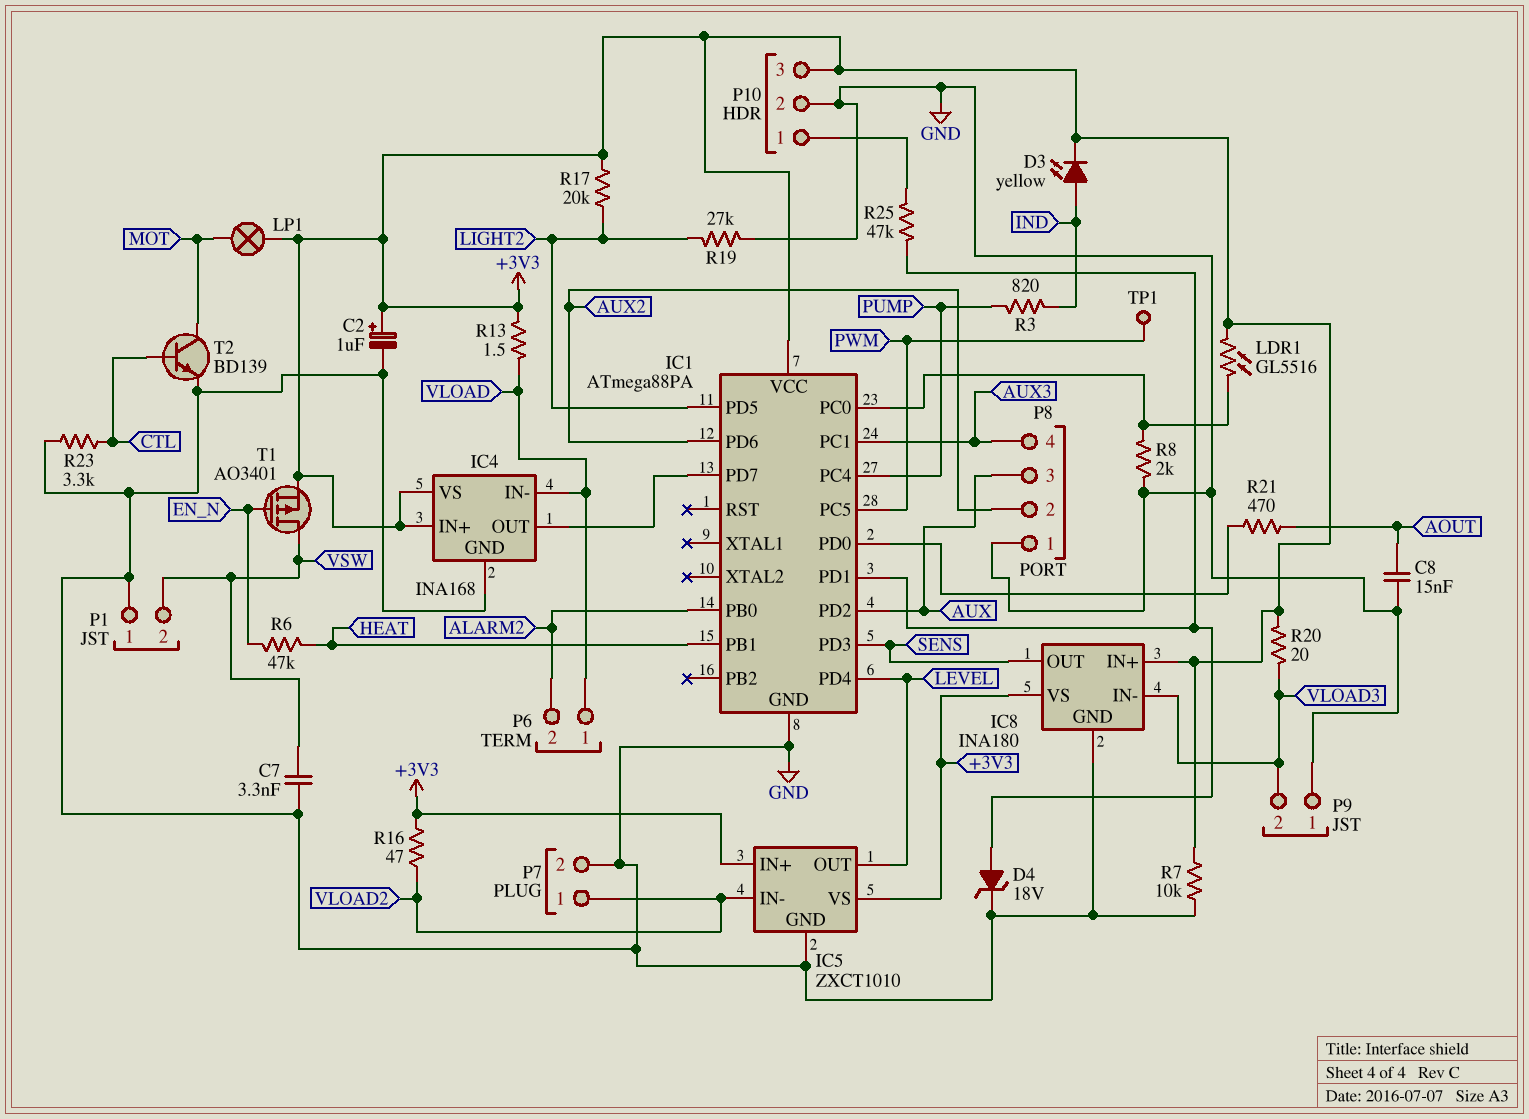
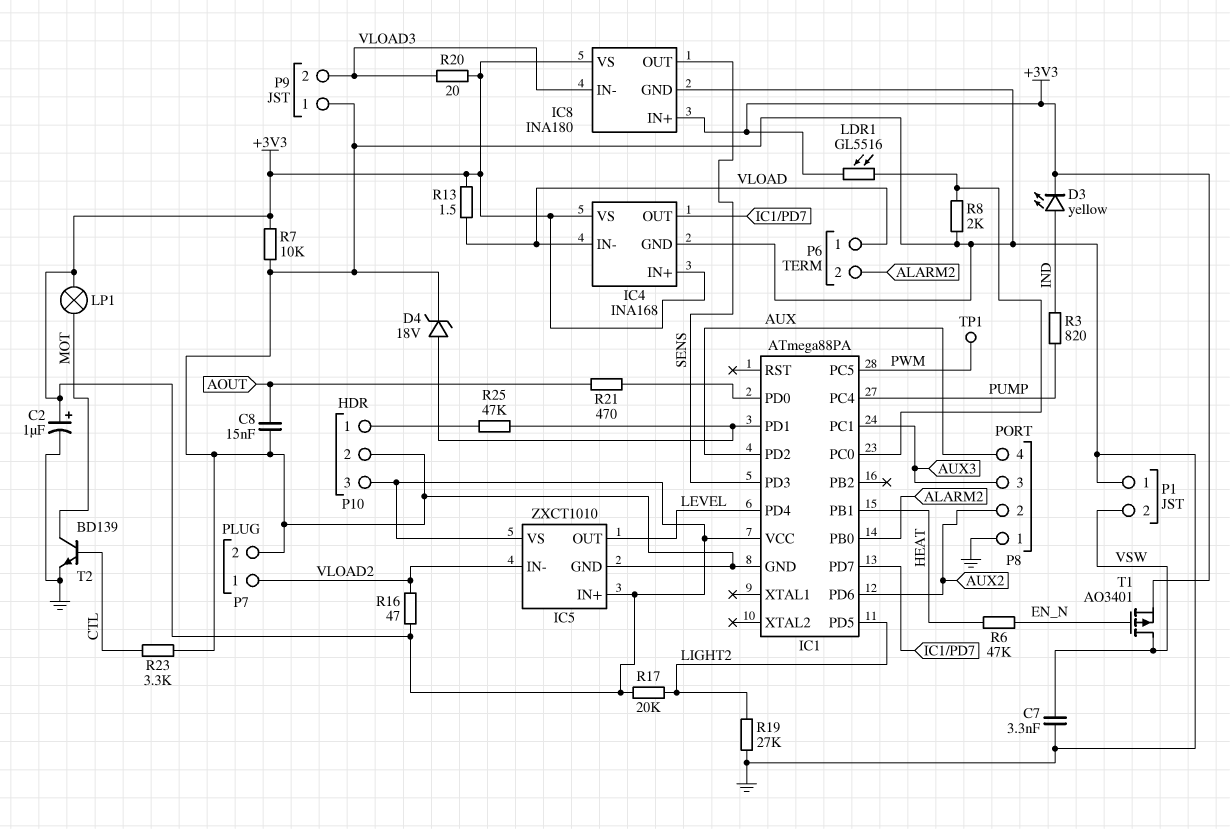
P8 pin 3: AUX -> AUX3
P8 pin 4: AUX3 -> AUX

